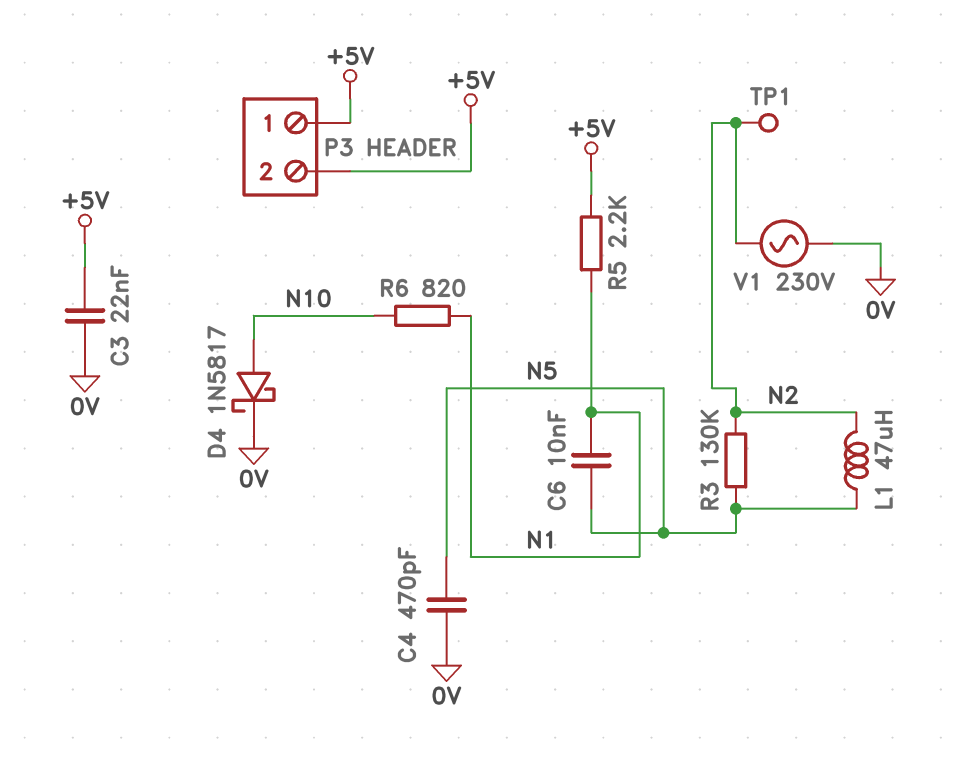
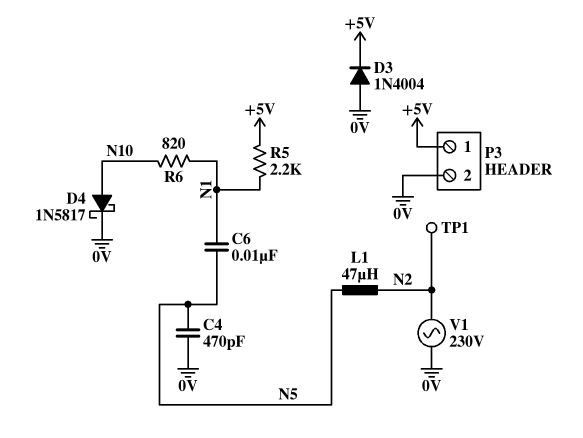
C3: 22nF (+5V, 0V) -> none
D3: none -> diode 1N4004 (A 0V, K +5V)
P3 pin 2: +5V -> 0V
R3: 130k (N2, N5) -> none

